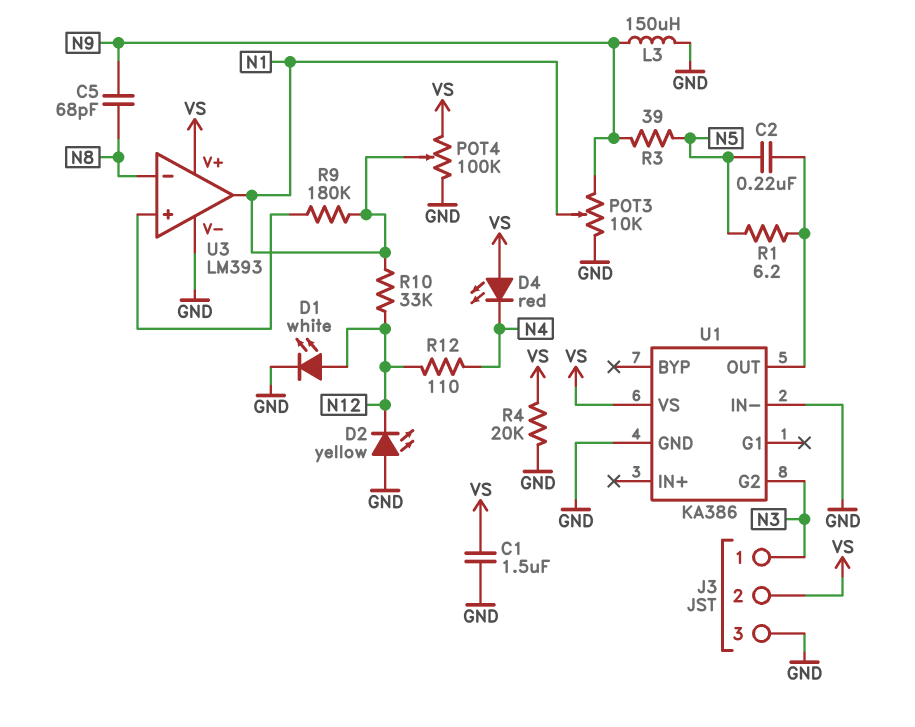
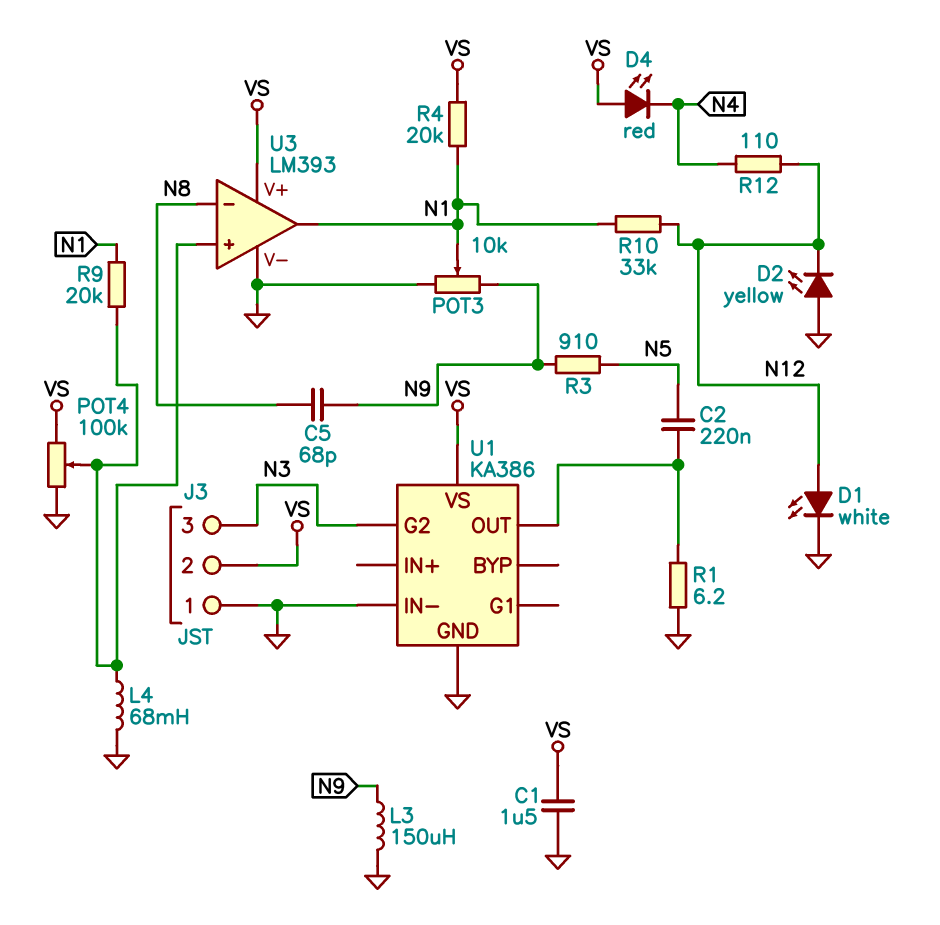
J3 pin 1: N3 -> GND
J3 pin 3: GND -> N3
L4: none -> 68mH (GND, U3/in+)
POT4: 100k (GND, VS, wiper N1) -> 100k (GND, VS, wiper U3/in+)
R1: 6.2 (N5, U1/OUT) -> 6.2 (GND, U1/OUT)
R3: 39 (N5, N9) -> 910 (N5, N9)
R4: 20k (GND, VS) -> 20k (N1, VS)
R9: 180k (N1, U3/in+) -> 20k (N1, U3/in+)

